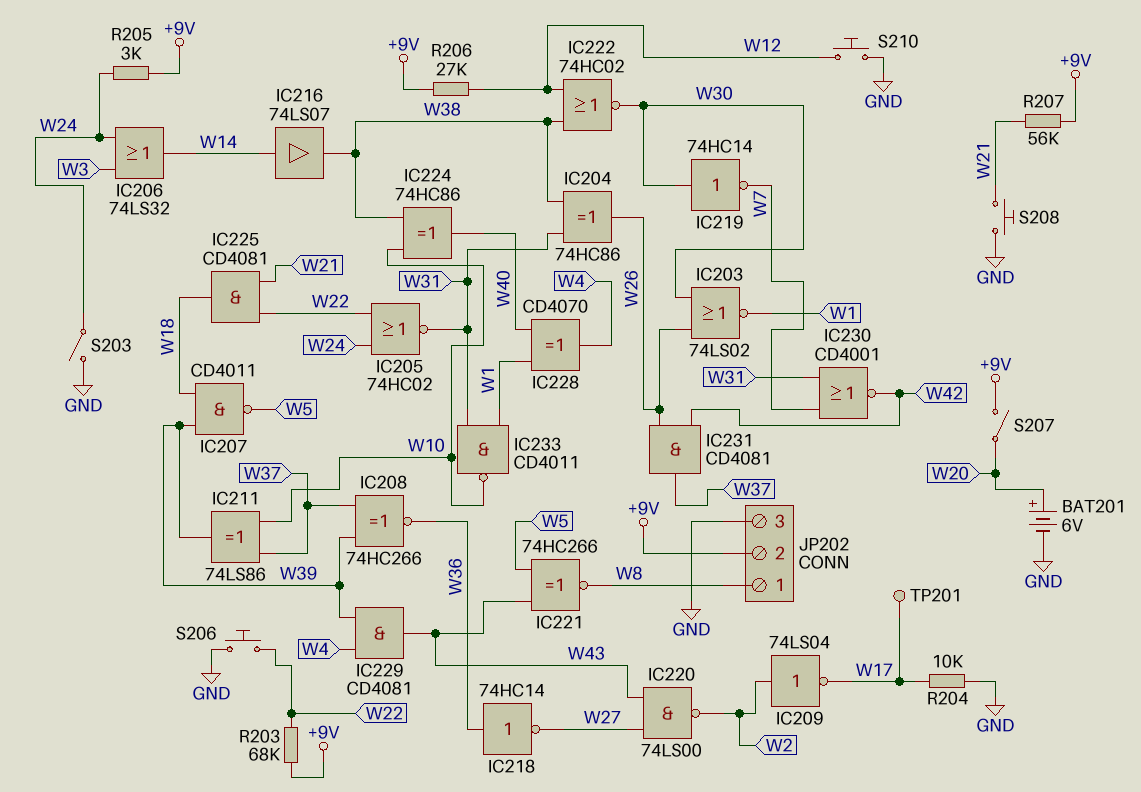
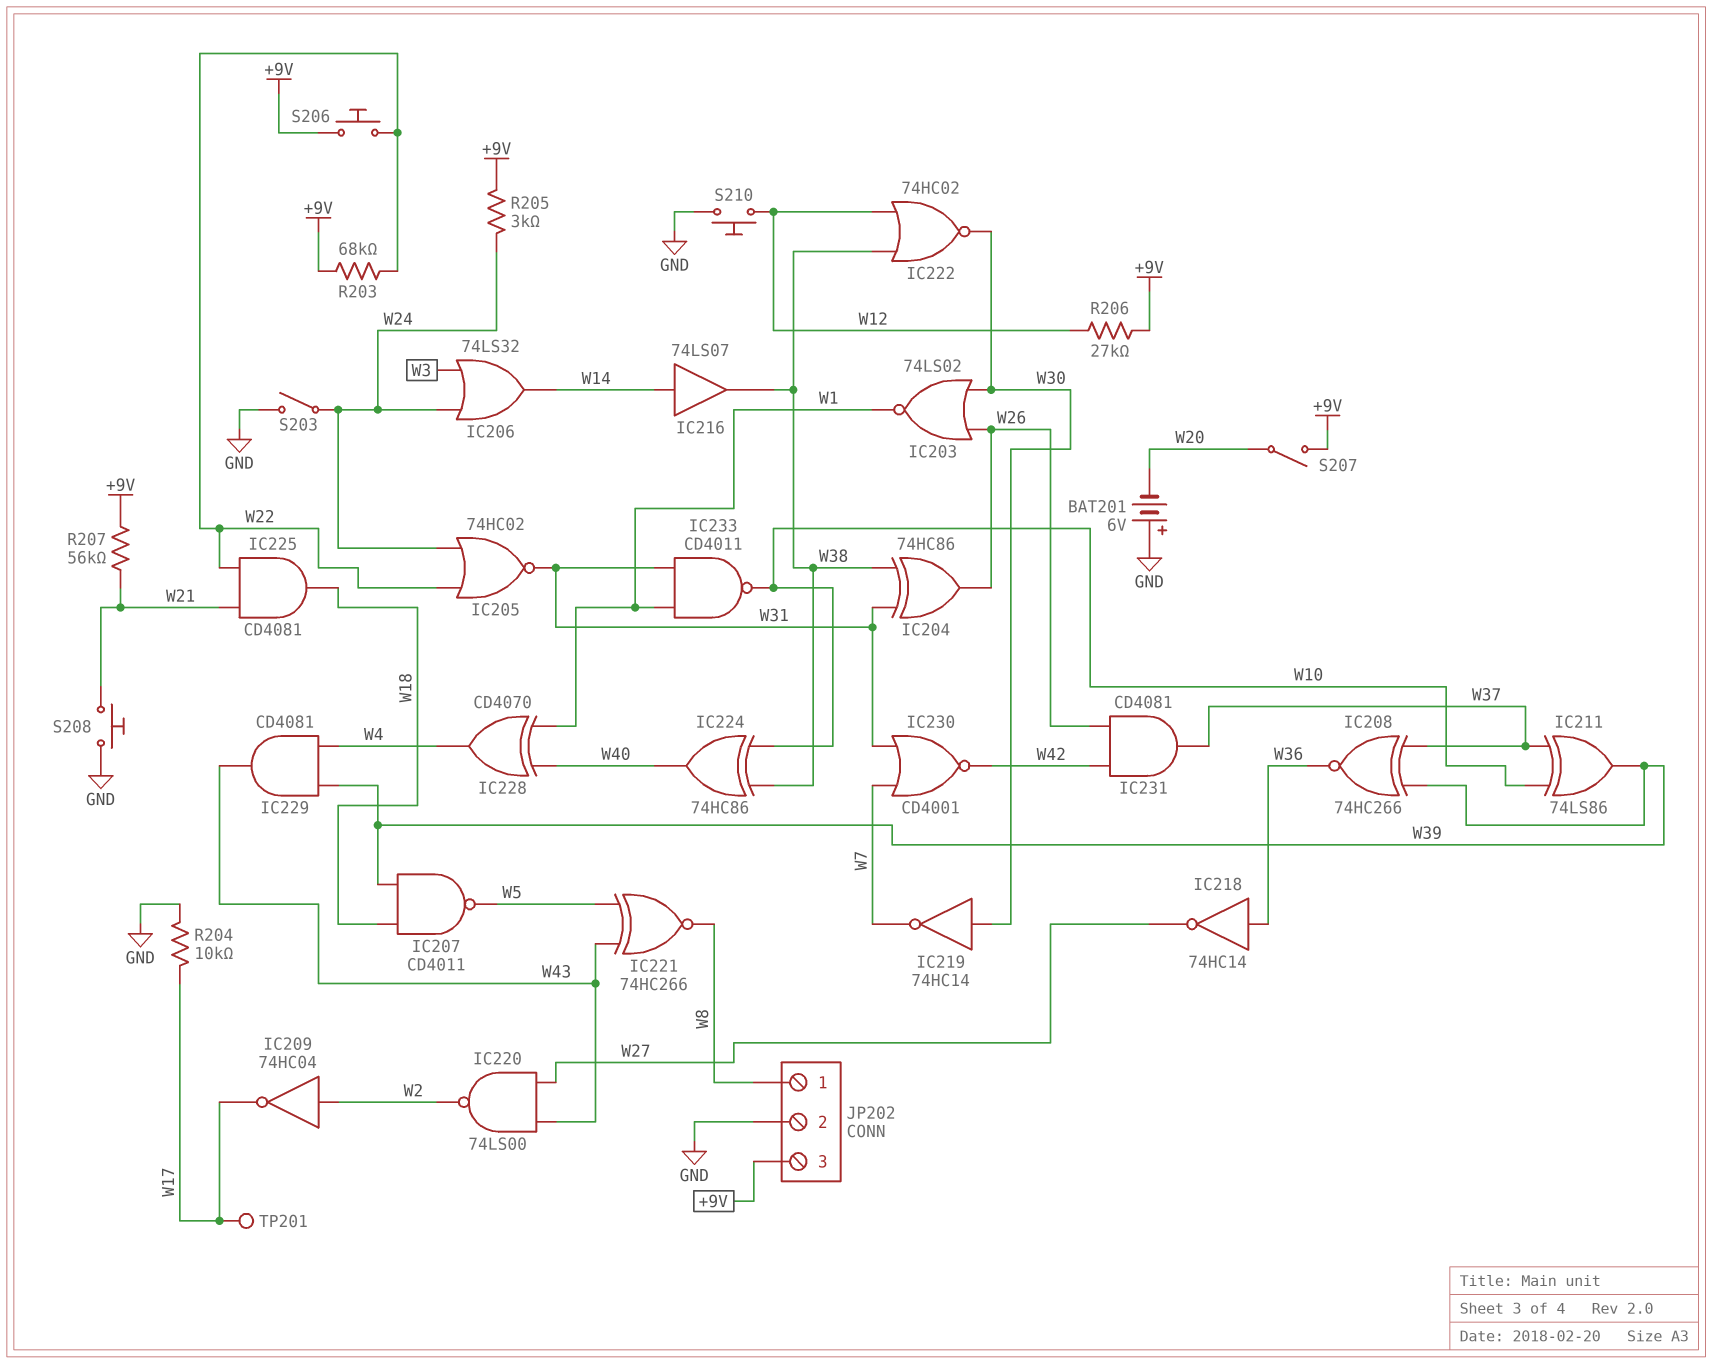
BAT201: 6V (plus W20, minus GND) -> 6V (plus GND, minus W20)
IC209: NOT 74LS04 (in W2, out W17) -> NOT 74HC04 (in W2, out W17)
JP202 pin 2: +9V -> GND
JP202 pin 3: GND -> +9V
S206: button (GND, W22) -> button (+9V, W22)

